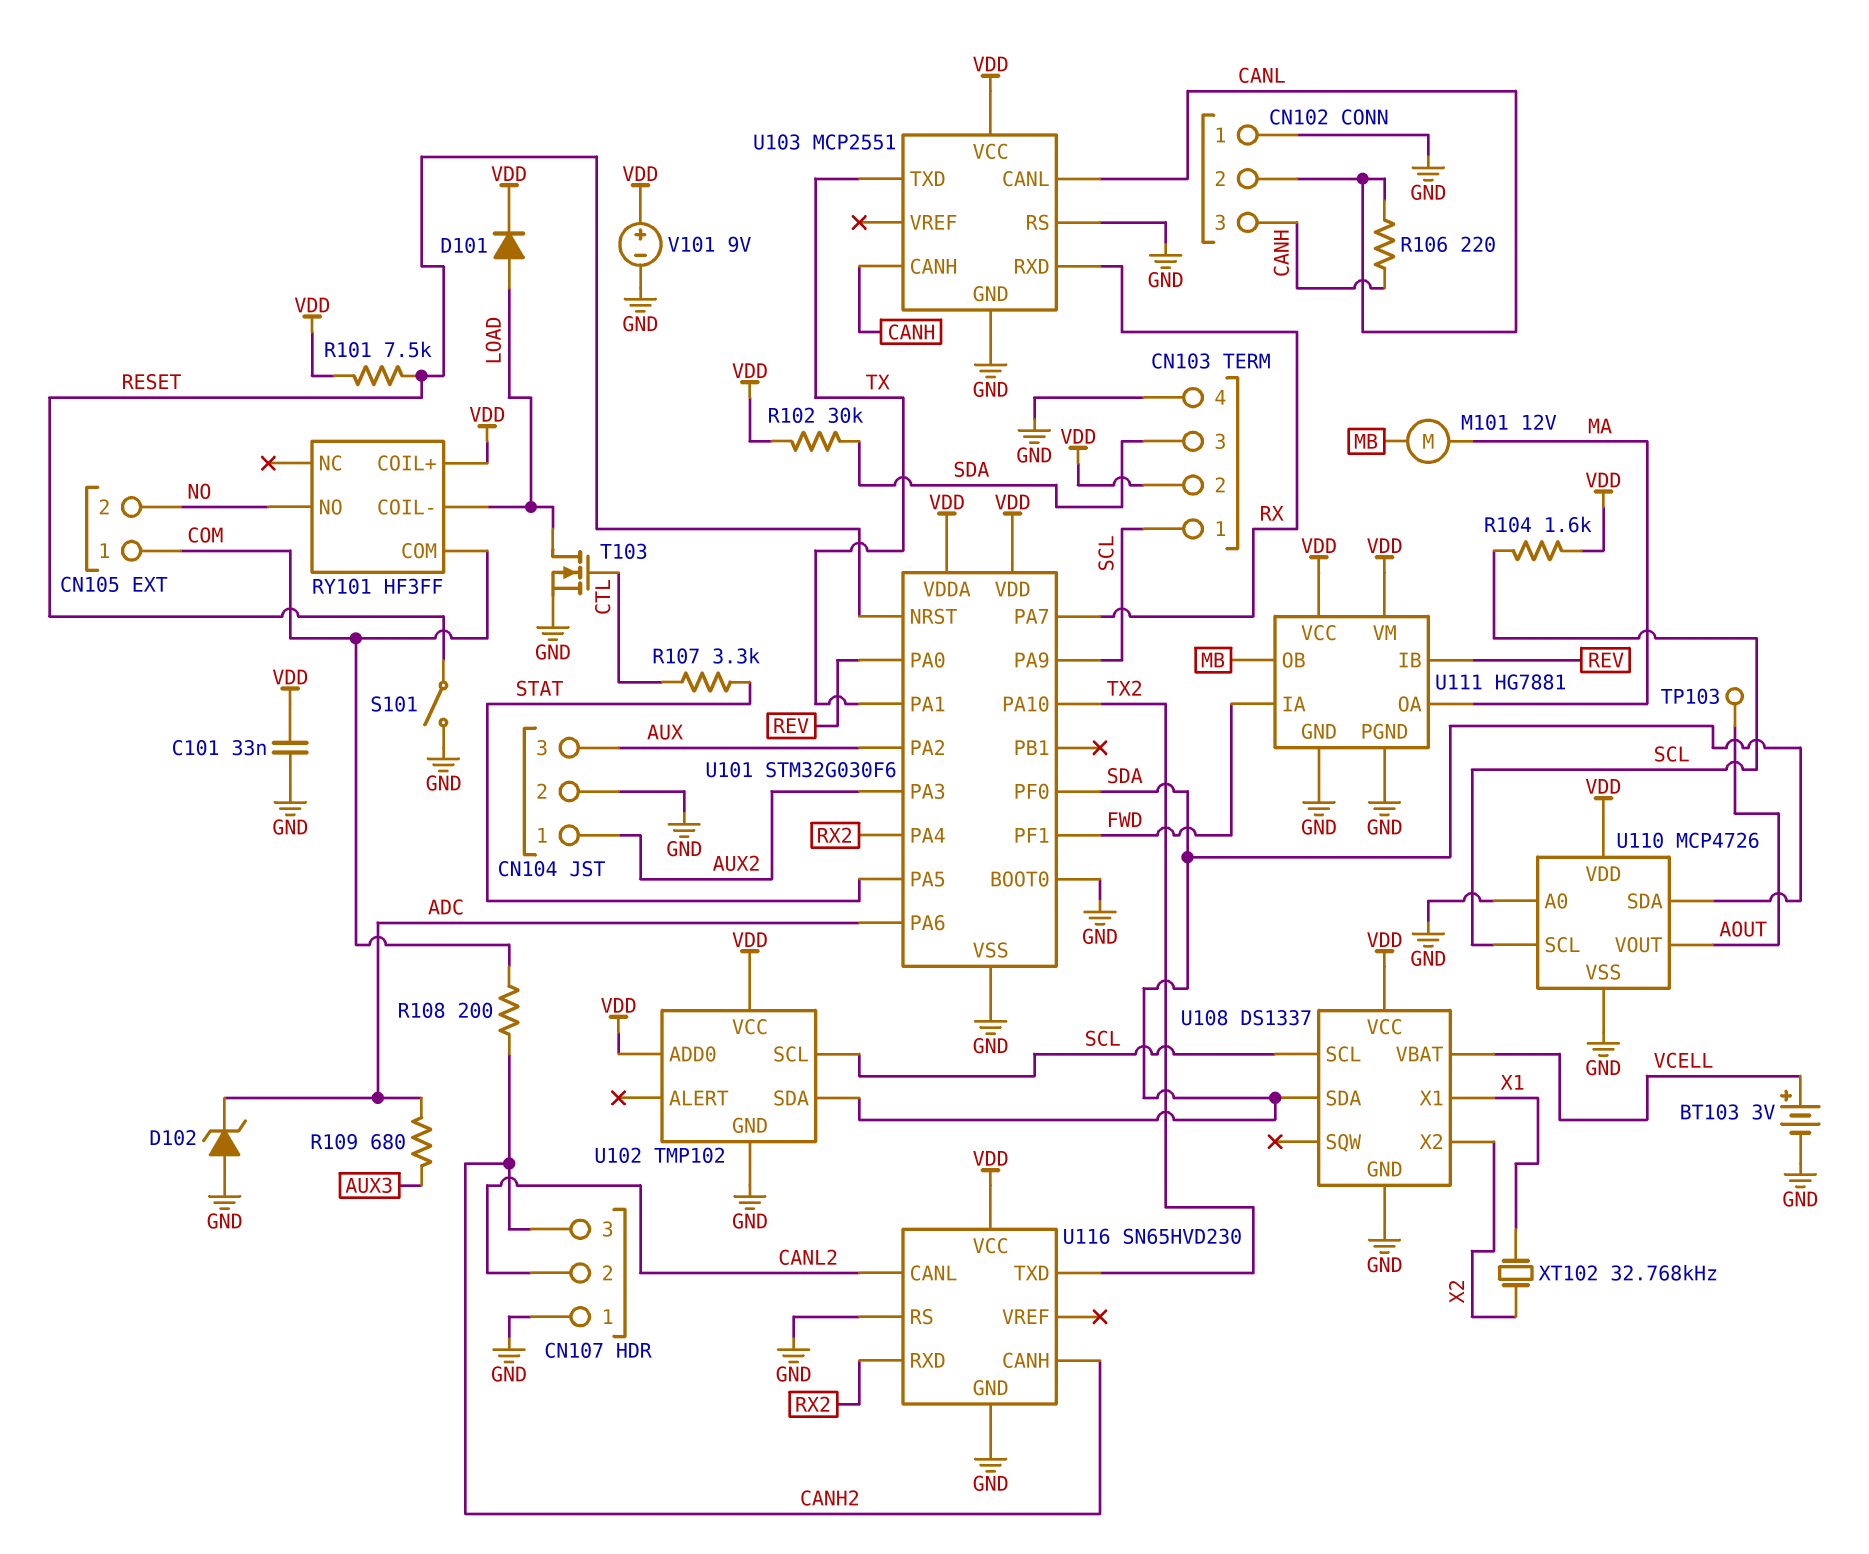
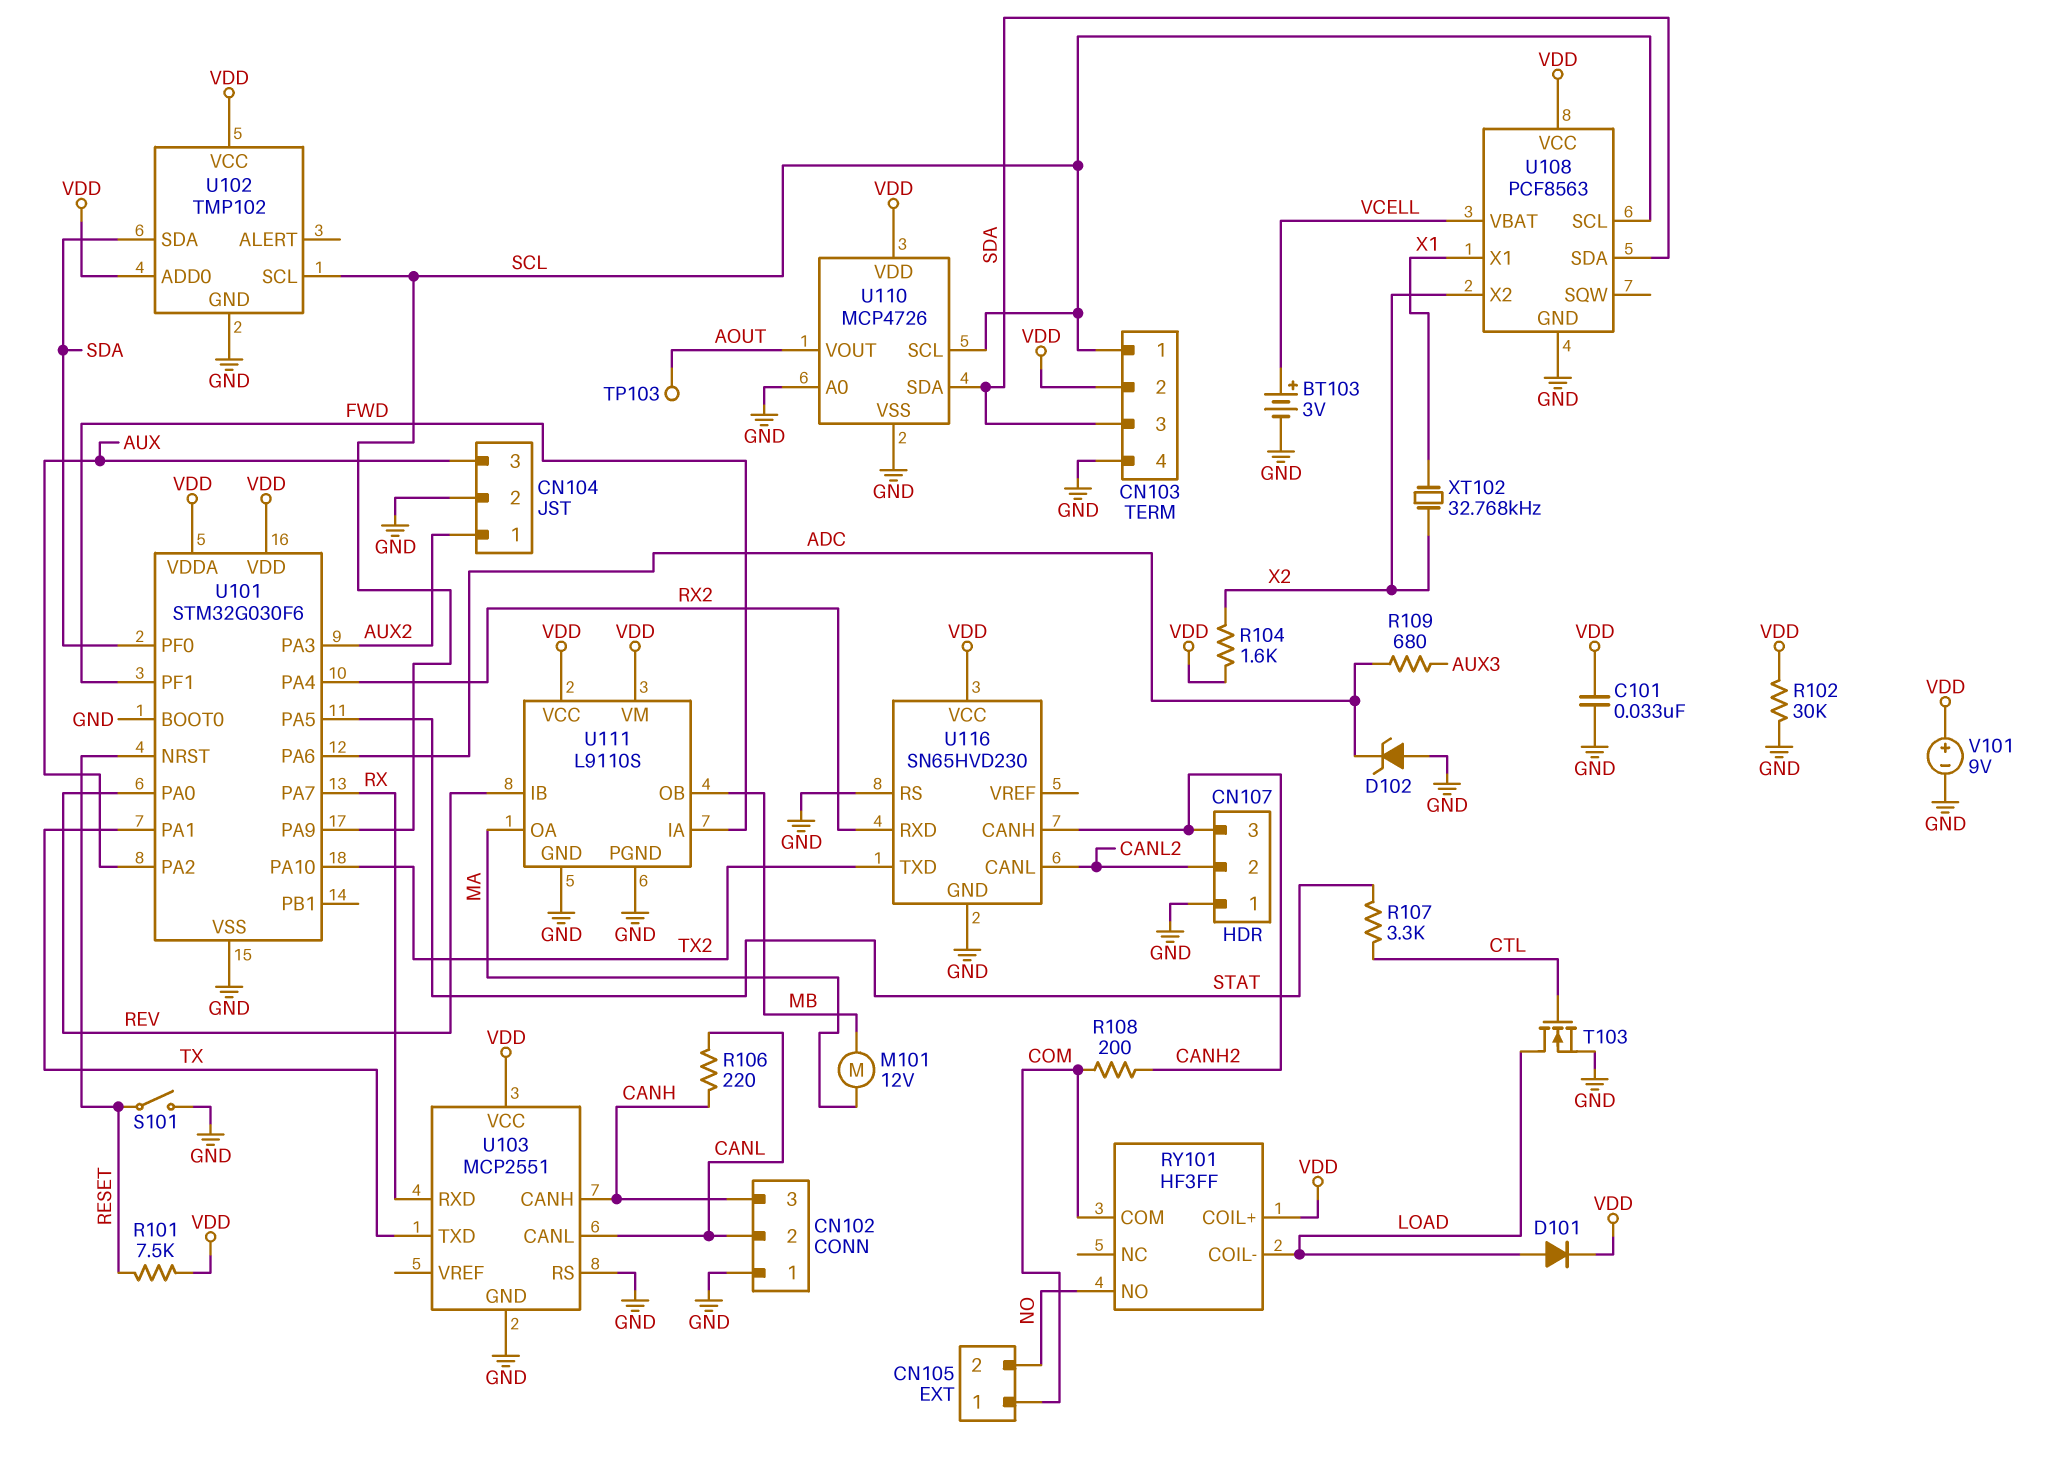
R102: 30k (SDA, VDD) -> 30k (GND, VDD)
R104: 1.6k (SCL, VDD) -> 1.6k (VDD, X2)
U108: DS1337 -> PCF8563
U111: HG7881 -> L9110S

